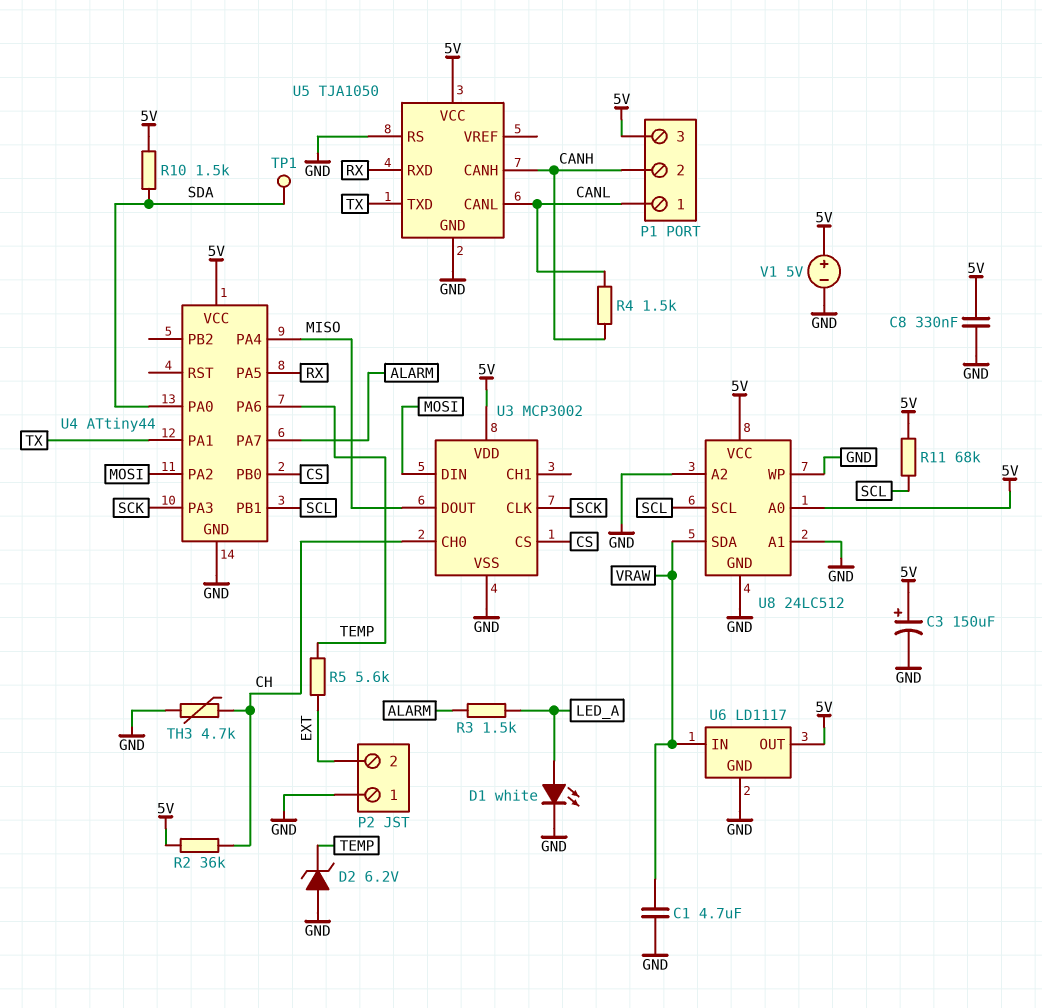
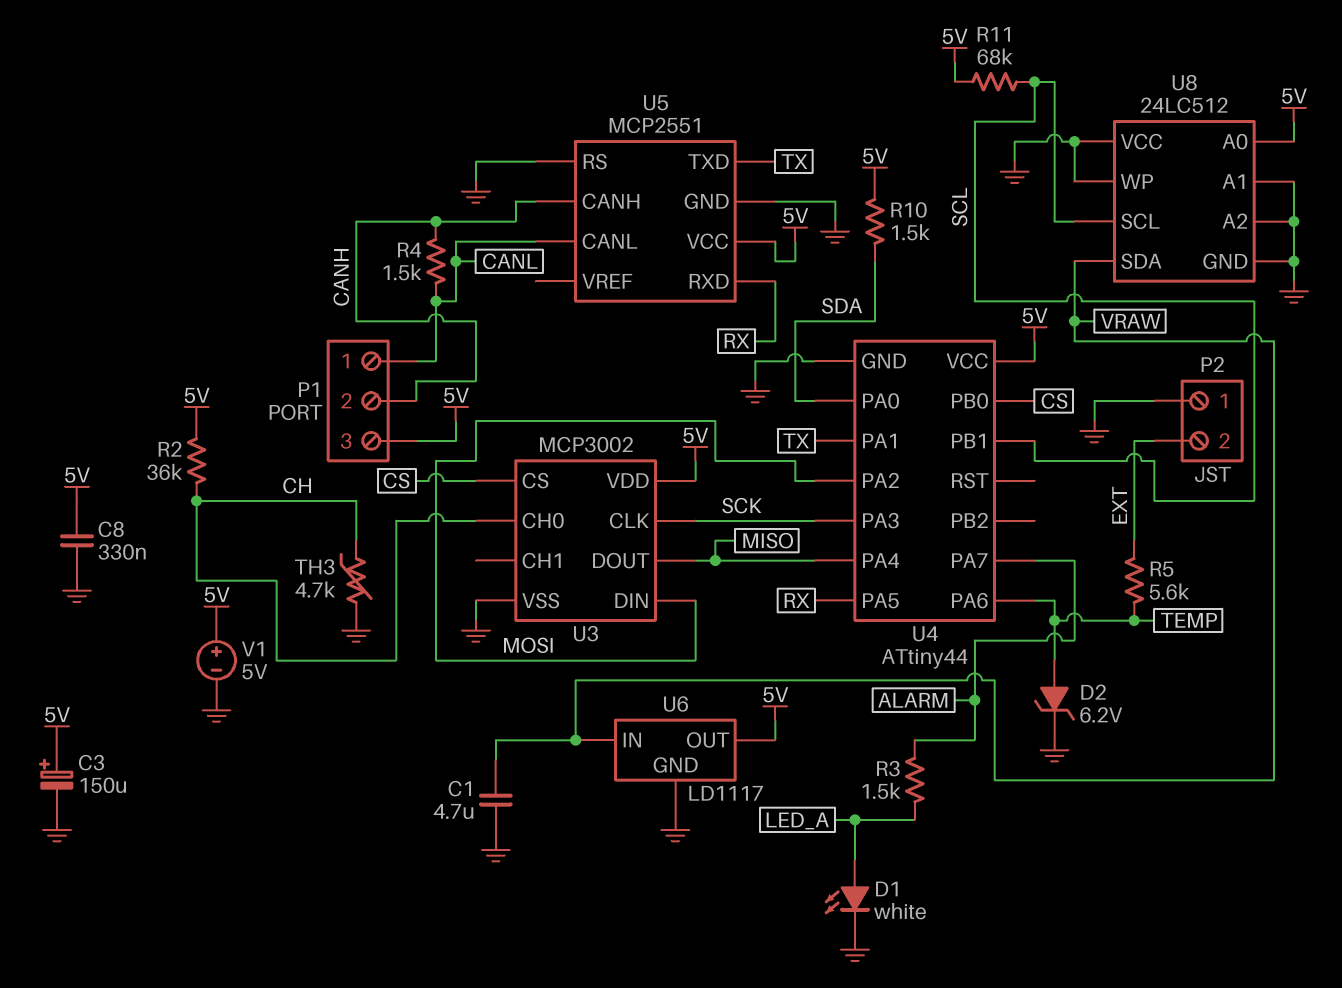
D2: zener 6.2V (A GND, K TEMP) -> zener 6.2V (A TEMP, K GND)
TP1: test point (SDA) -> none
U5: TJA1050 -> MCP2551
U8 pin VCC: 5V -> GND

